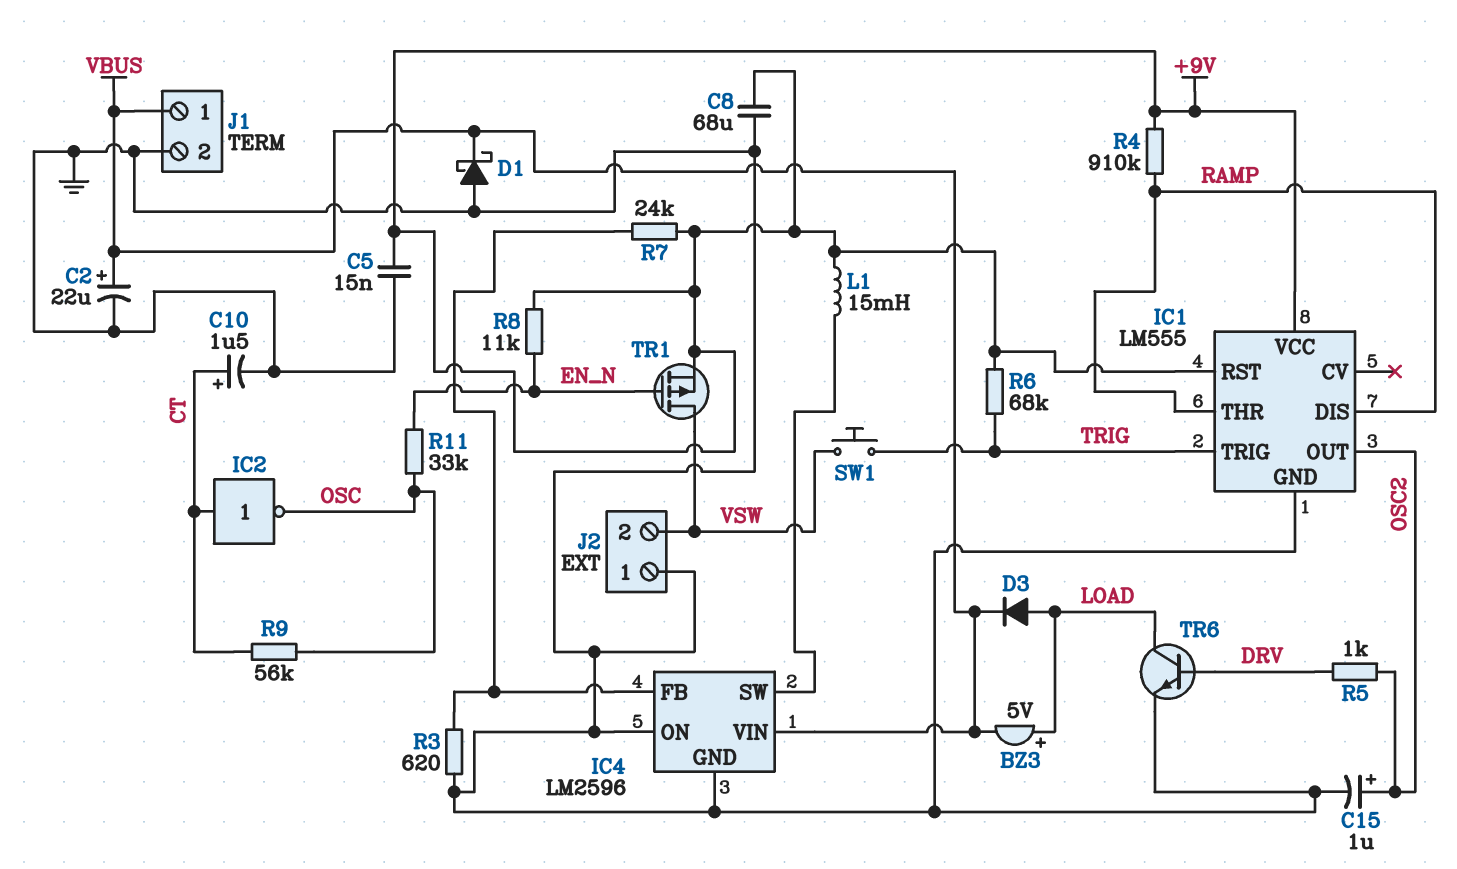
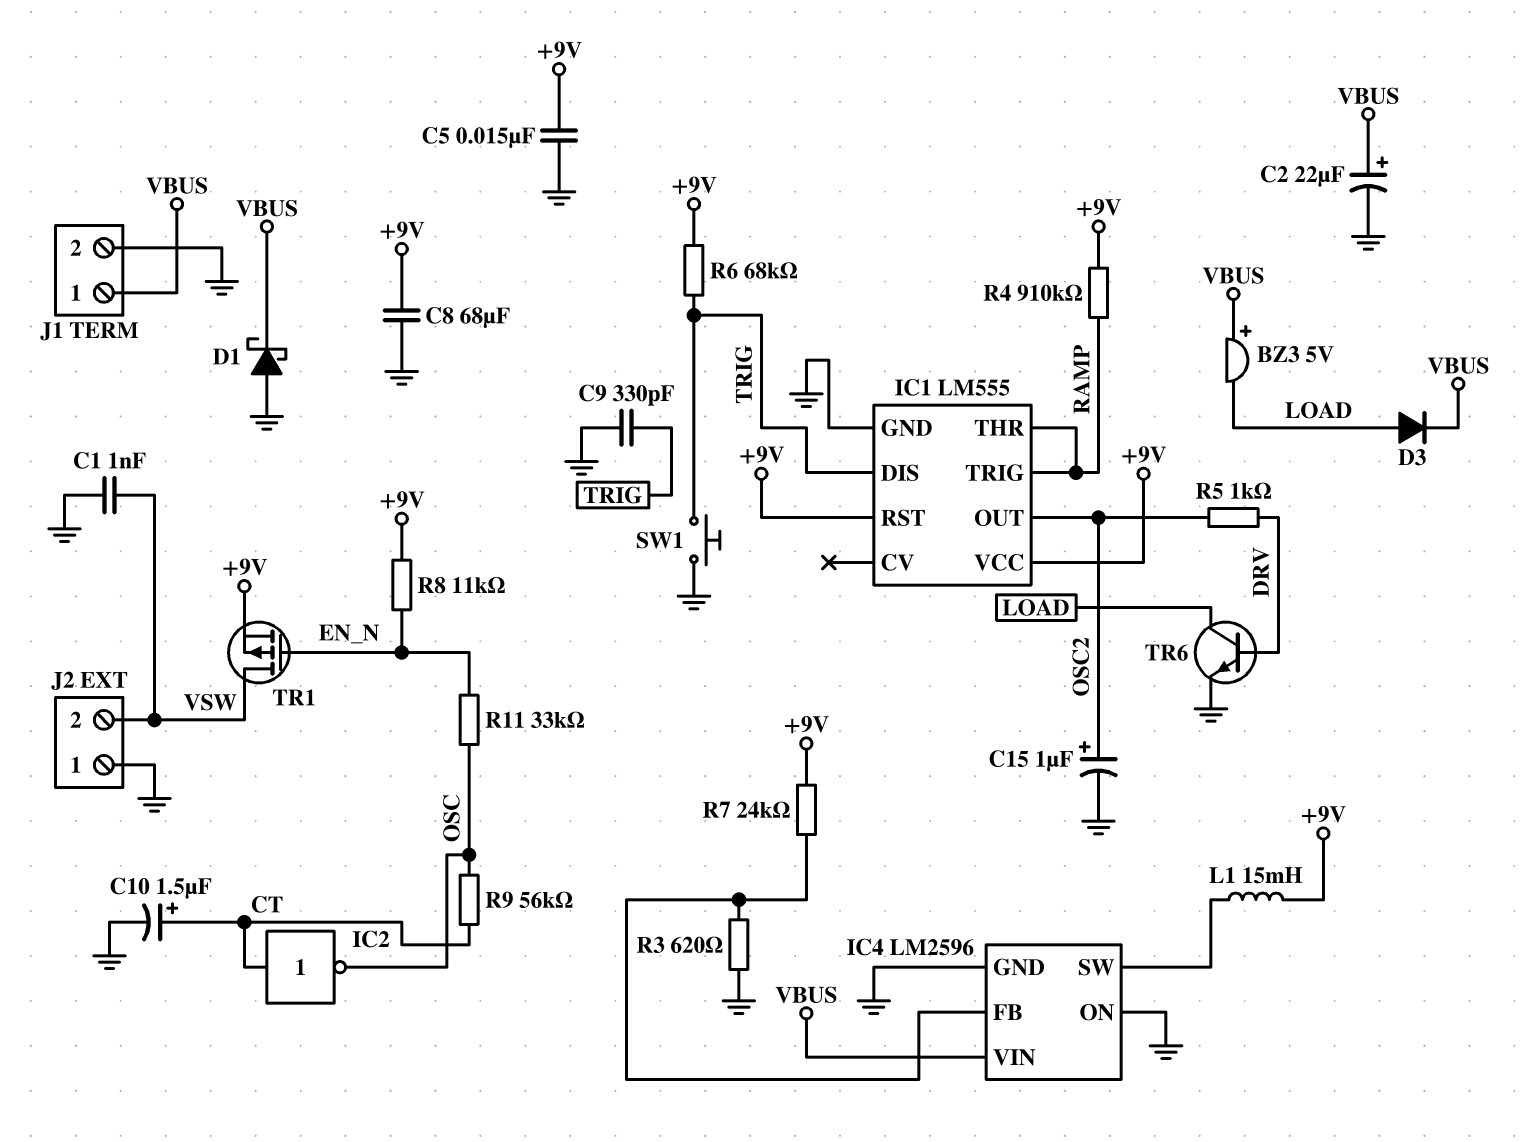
BZ3: buzzer 5V (plus LOAD, minus VBUS) -> buzzer 5V (plus VBUS, minus LOAD)
C1: none -> 1nF (GND, VSW)
C9: none -> 330pF (GND, TRIG)
IC1 pin DIS: RAMP -> TRIG
IC1 pin TRIG: TRIG -> RAMP
SW1: button (TRIG, VSW) -> button (GND, TRIG)

